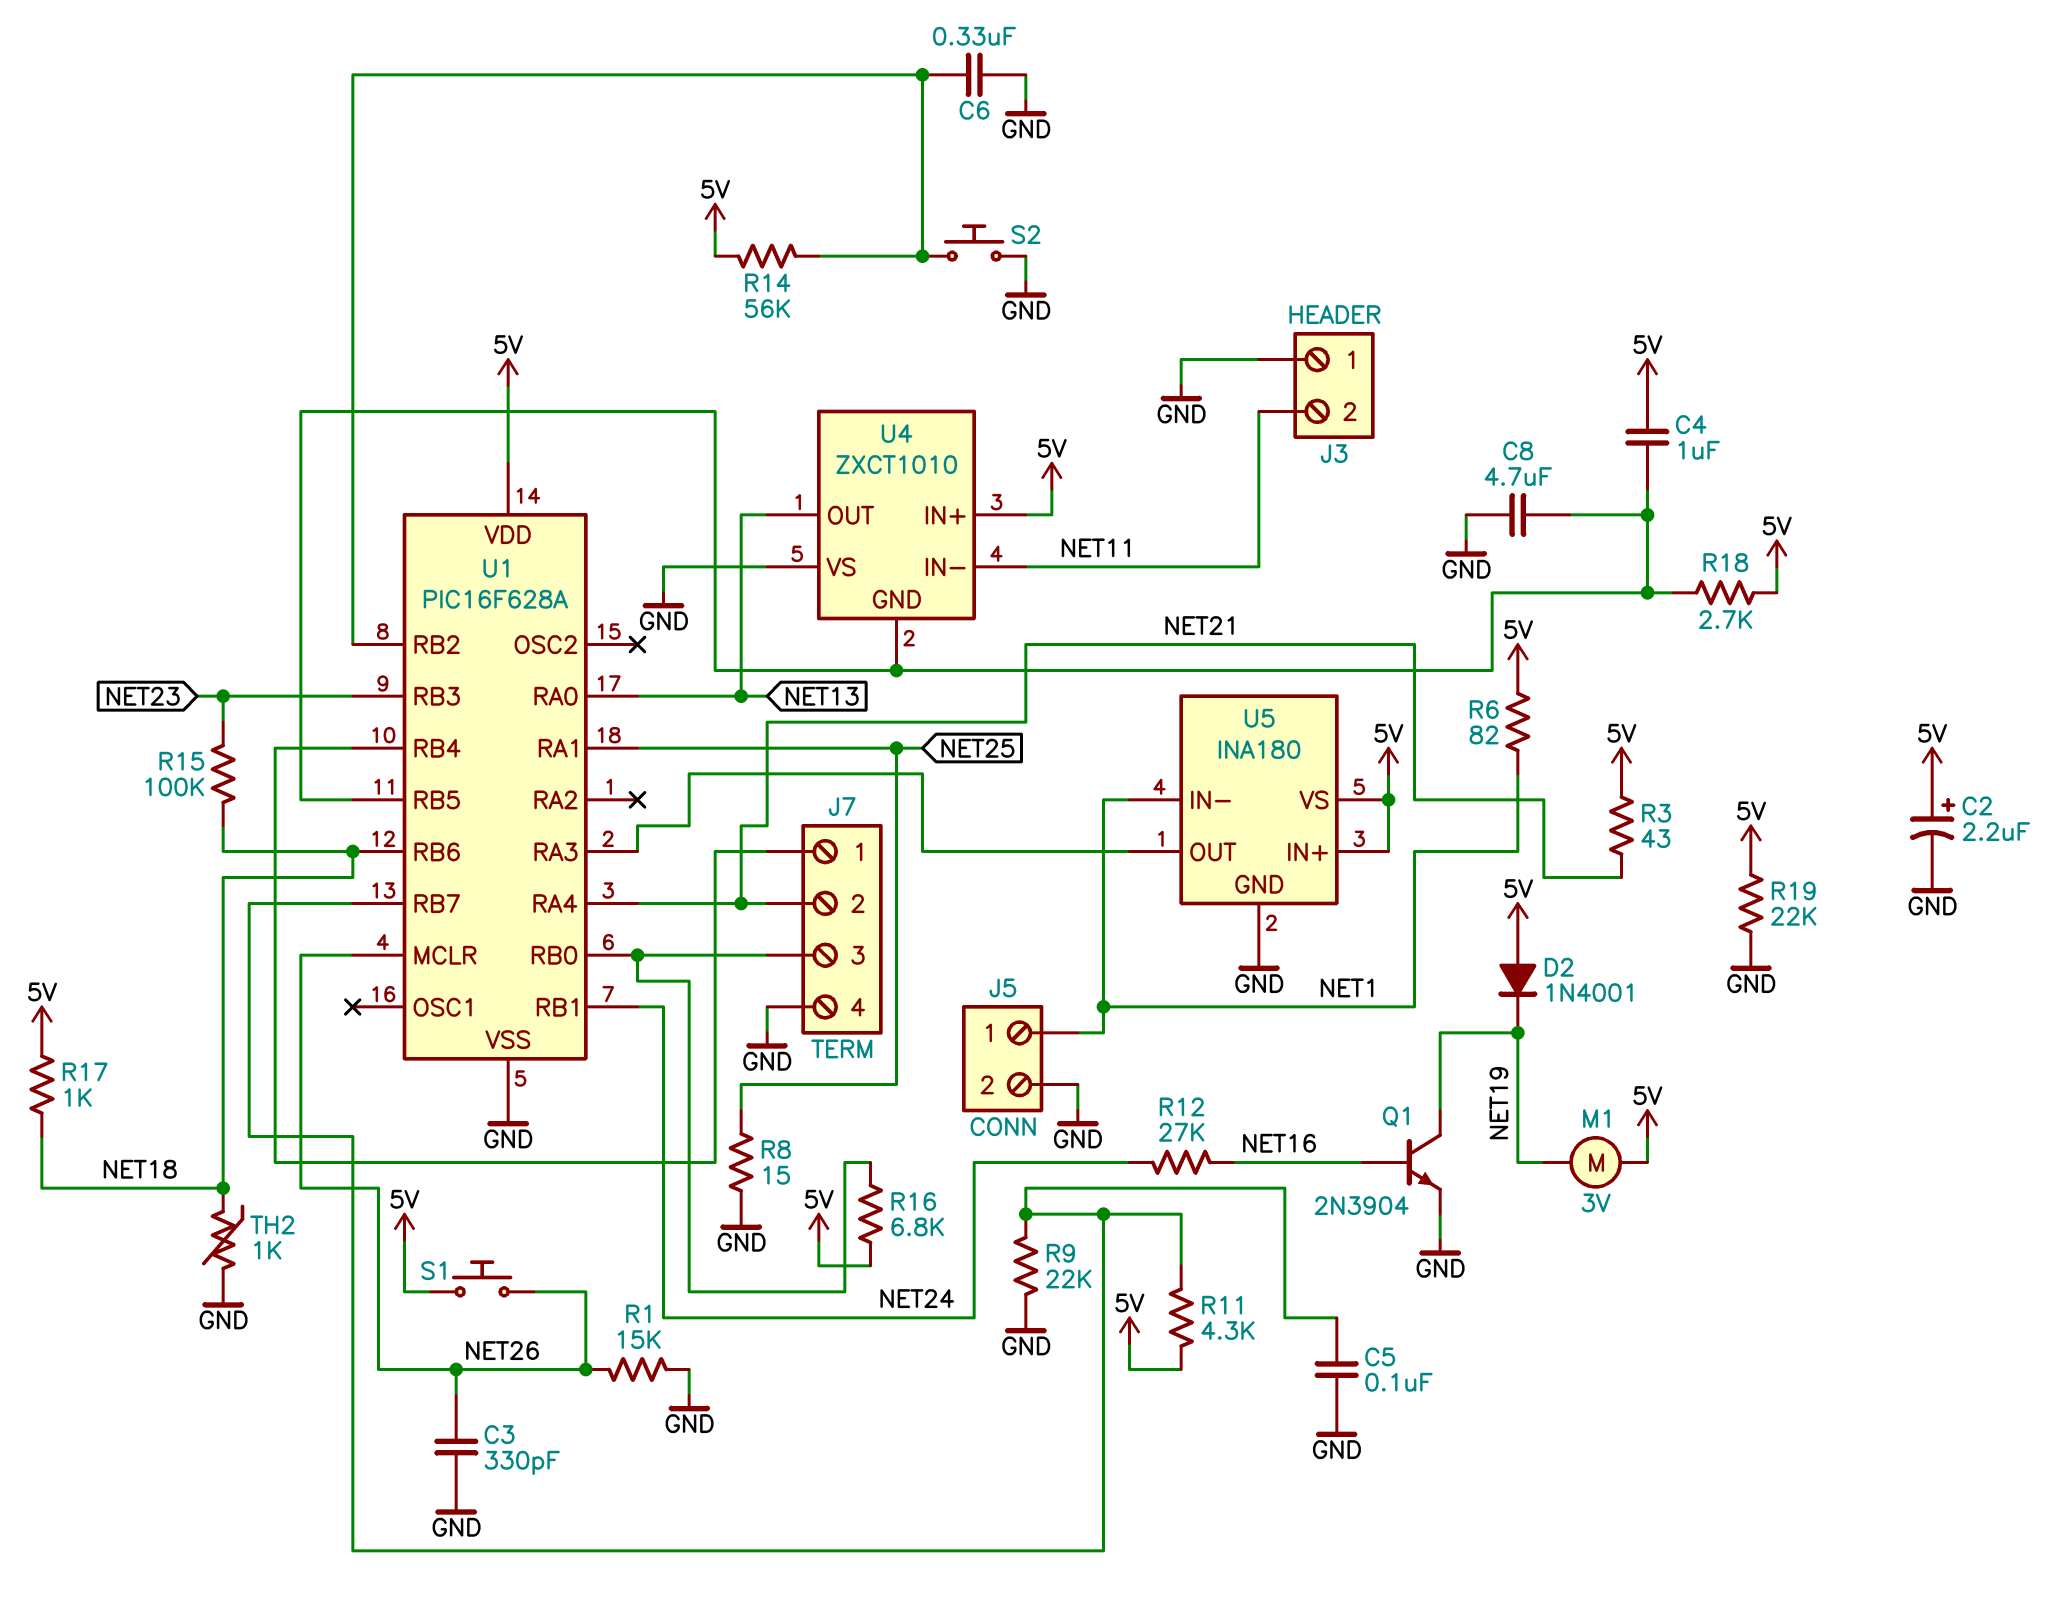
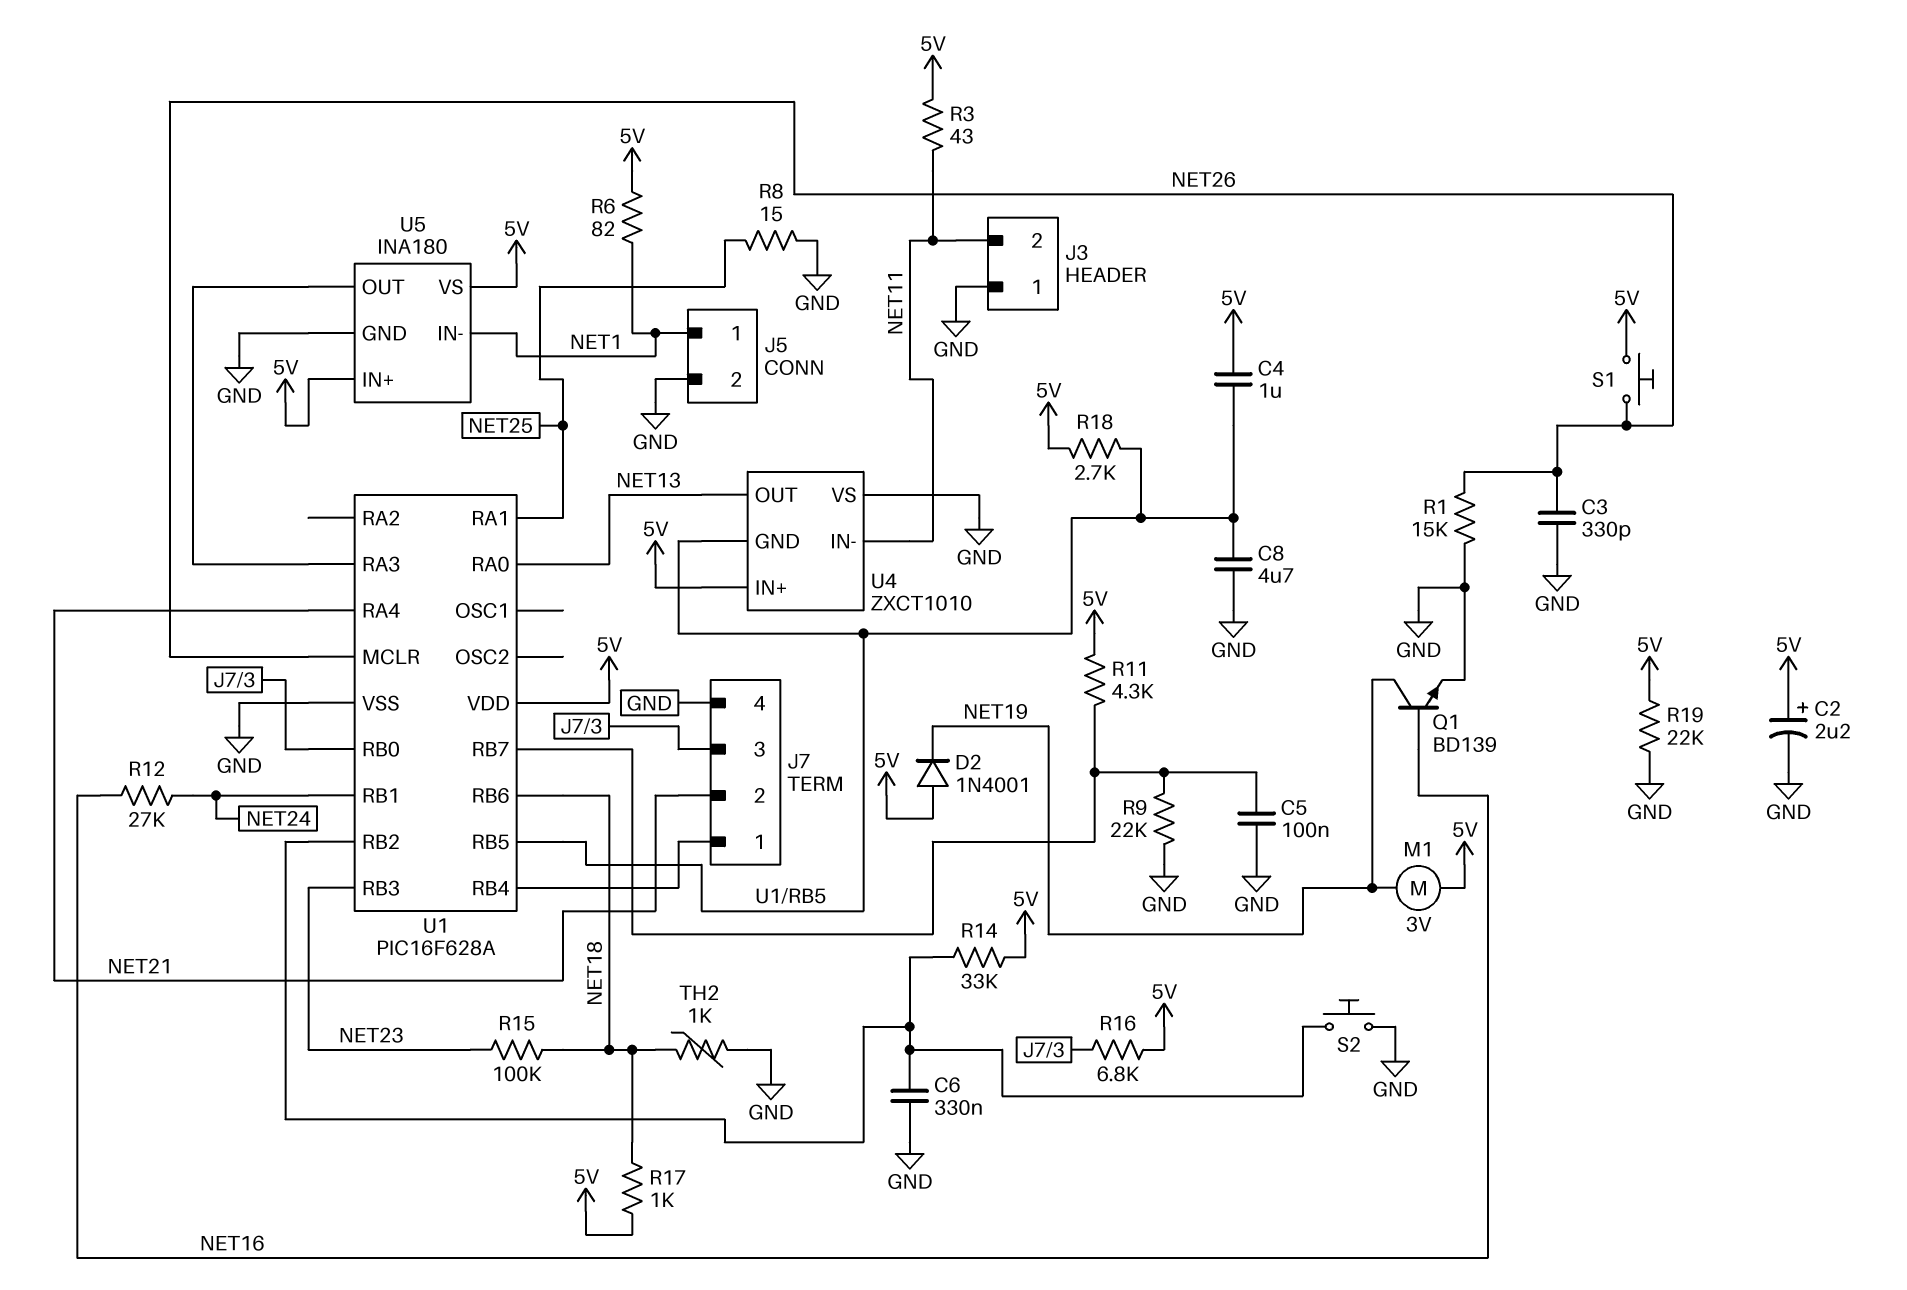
Q1: NPN 2N3904 (B NET16, C NET19, E GND) -> NPN BD139 (B NET16, C NET19, E GND)
R3: 43 (5V, NET21) -> 43 (5V, NET11)
R14: 56k (5V, U1/RB2) -> 33k (5V, U1/RB2)

